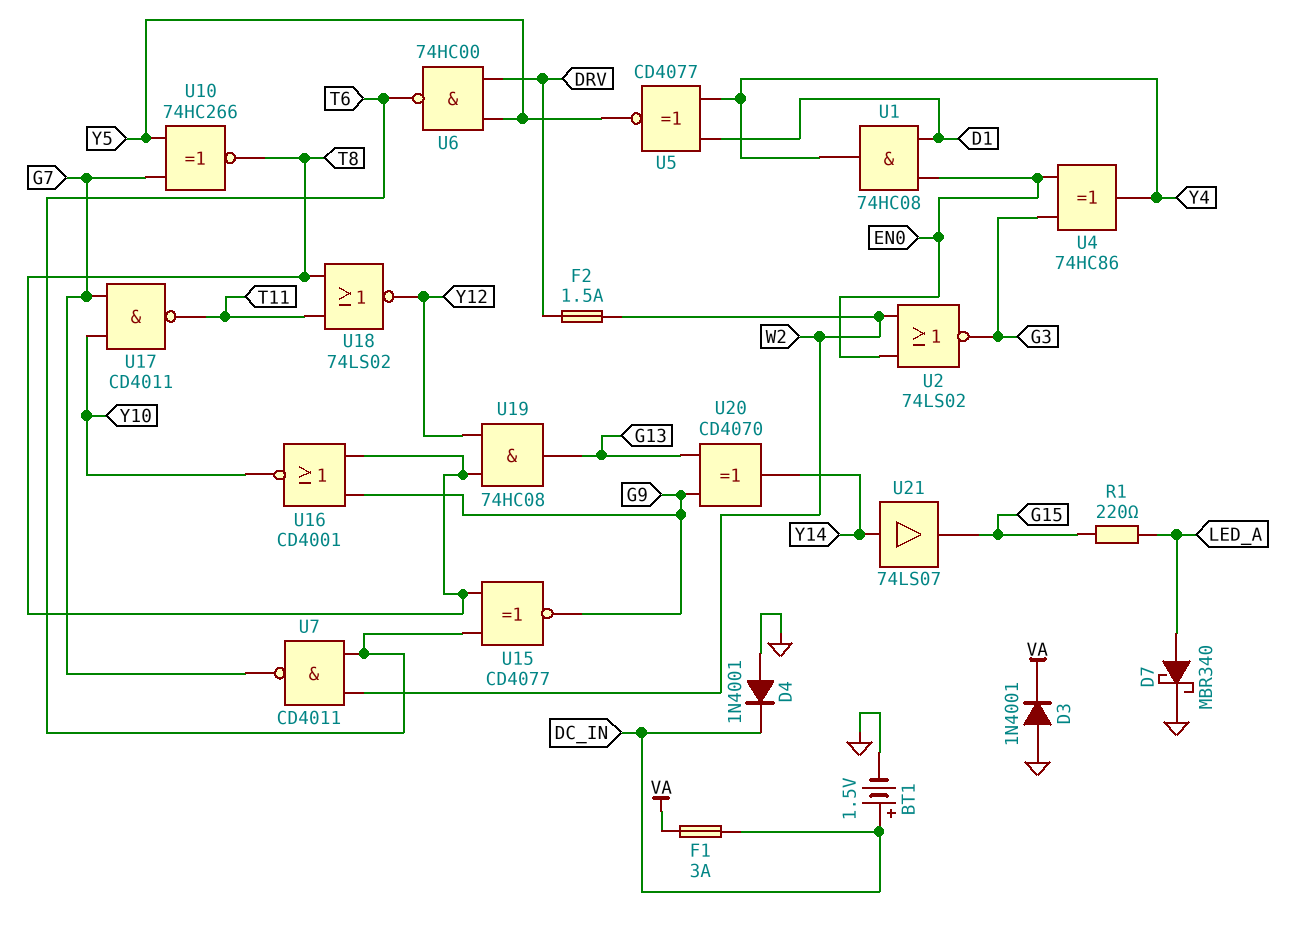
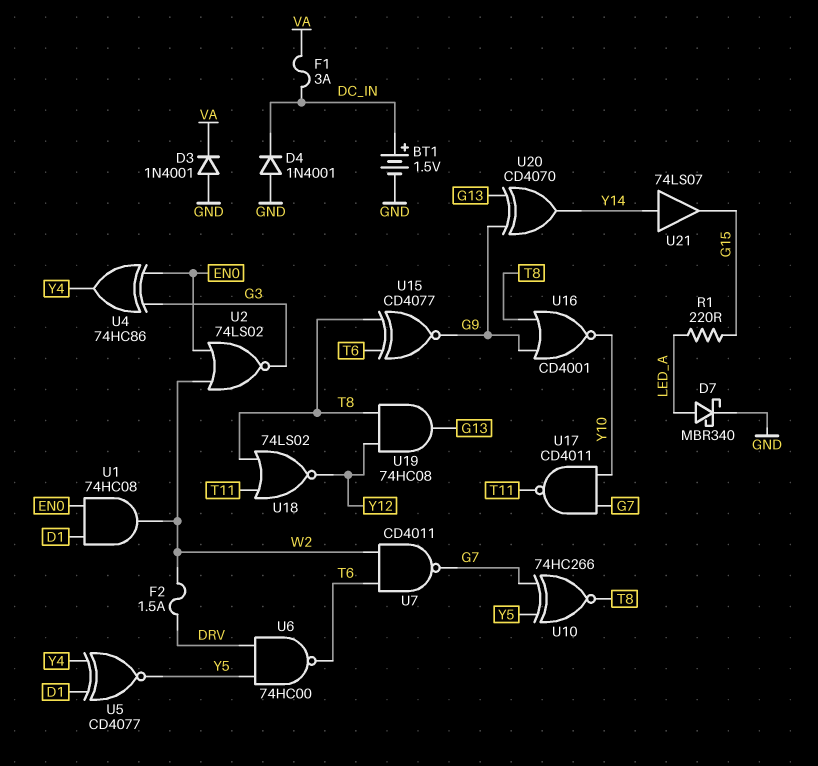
U1: AND 74HC08 (in D1, in EN0, out Y4) -> AND 74HC08 (in D1, in EN0, out W2)

